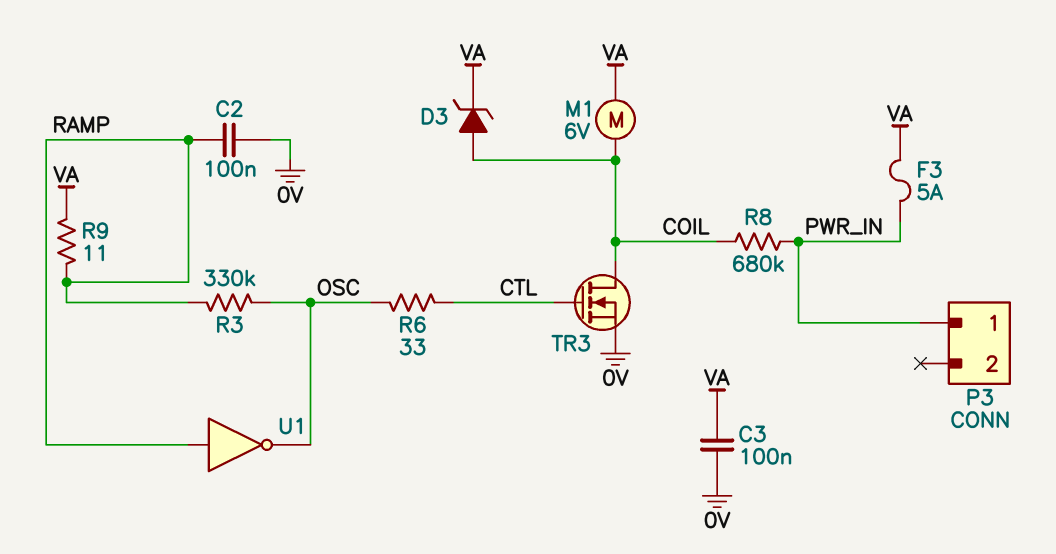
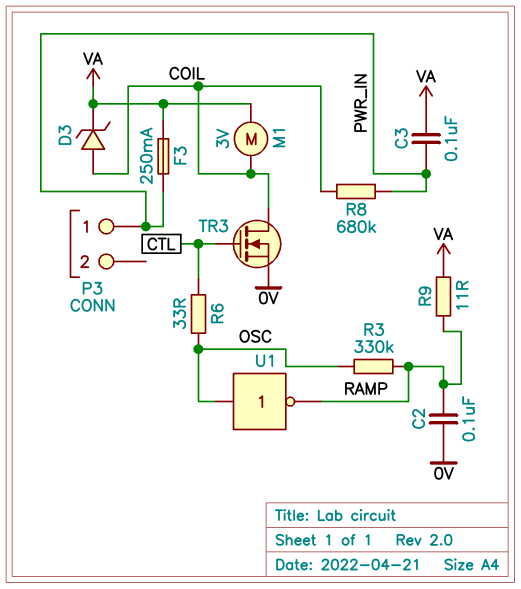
C3: 100nF (0V, VA) -> 100nF (PWR_IN, VA)
F3: 5A (PWR_IN, VA) -> 250mA (PWR_IN, VA)
M1: motor 6V (COIL, VA) -> motor 3V (COIL, VA)
U1: NOT (in RAMP, out OSC) -> NOT (in OSC, out RAMP)

